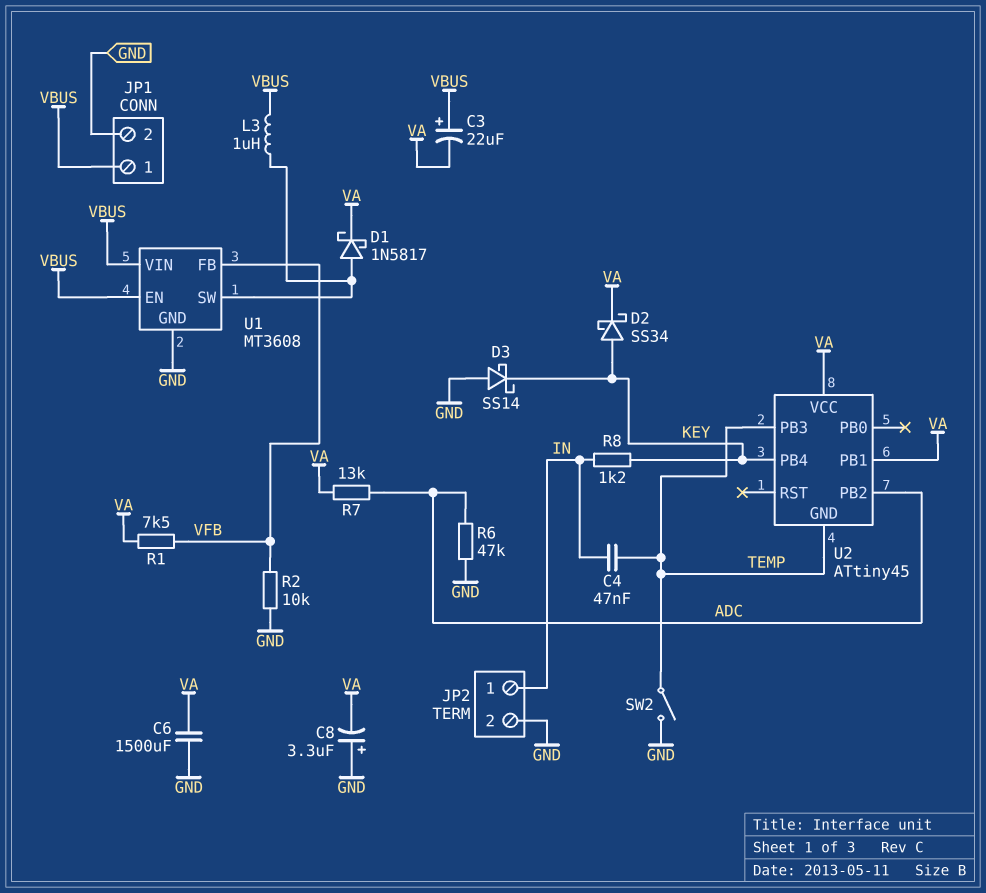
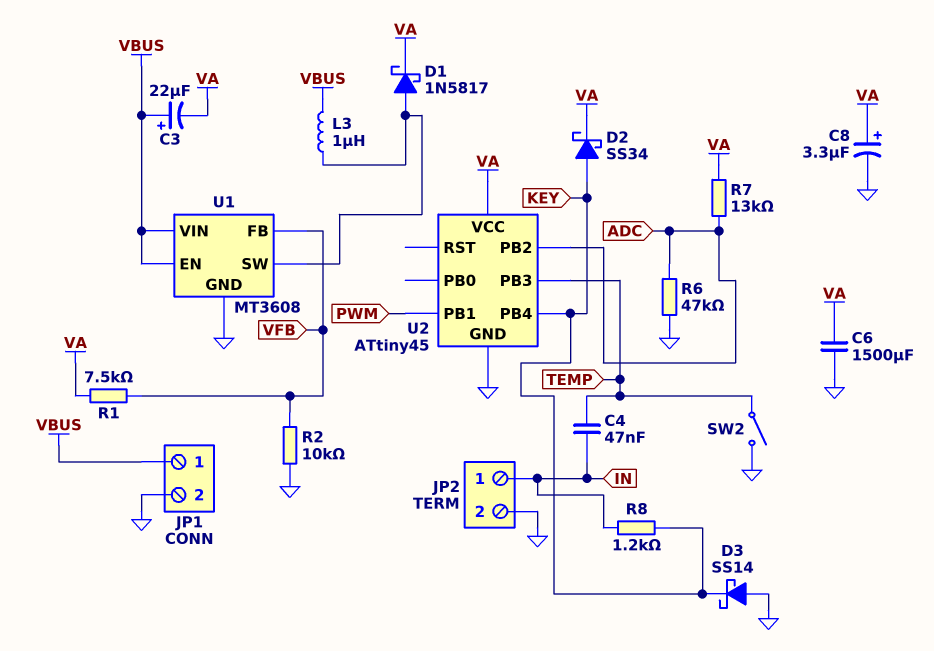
C8: 3.3uF (plus GND, minus VA) -> 3.3uF (plus VA, minus GND)
U2 pin GND: TEMP -> GND
U2 pin PB1: VA -> PWM

